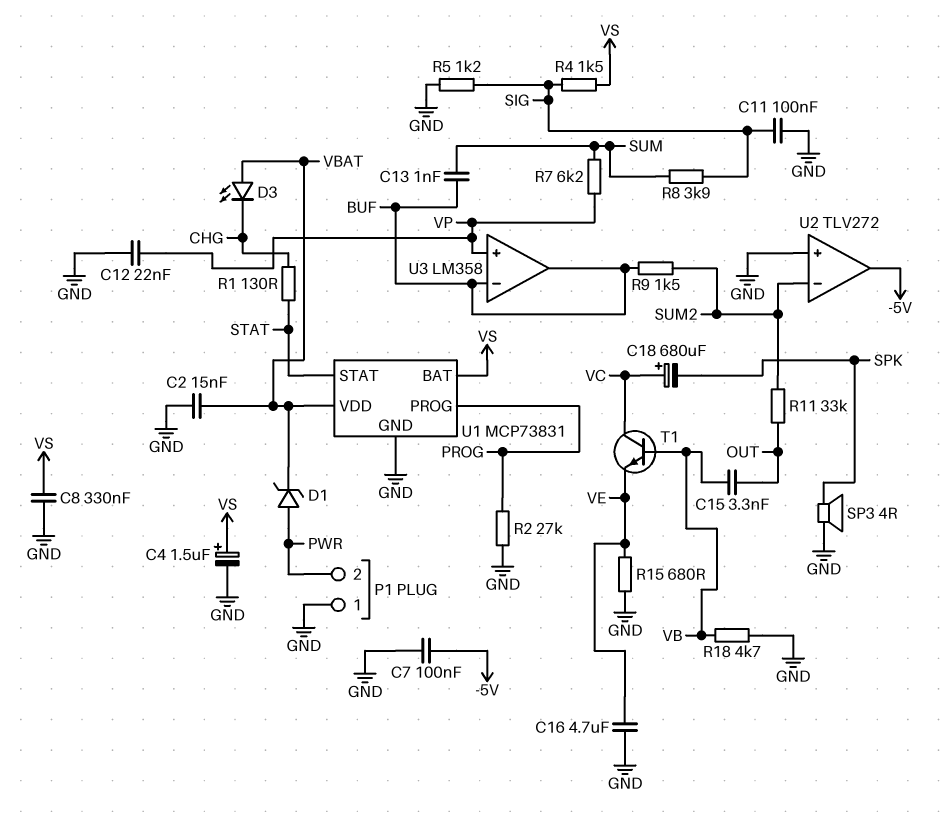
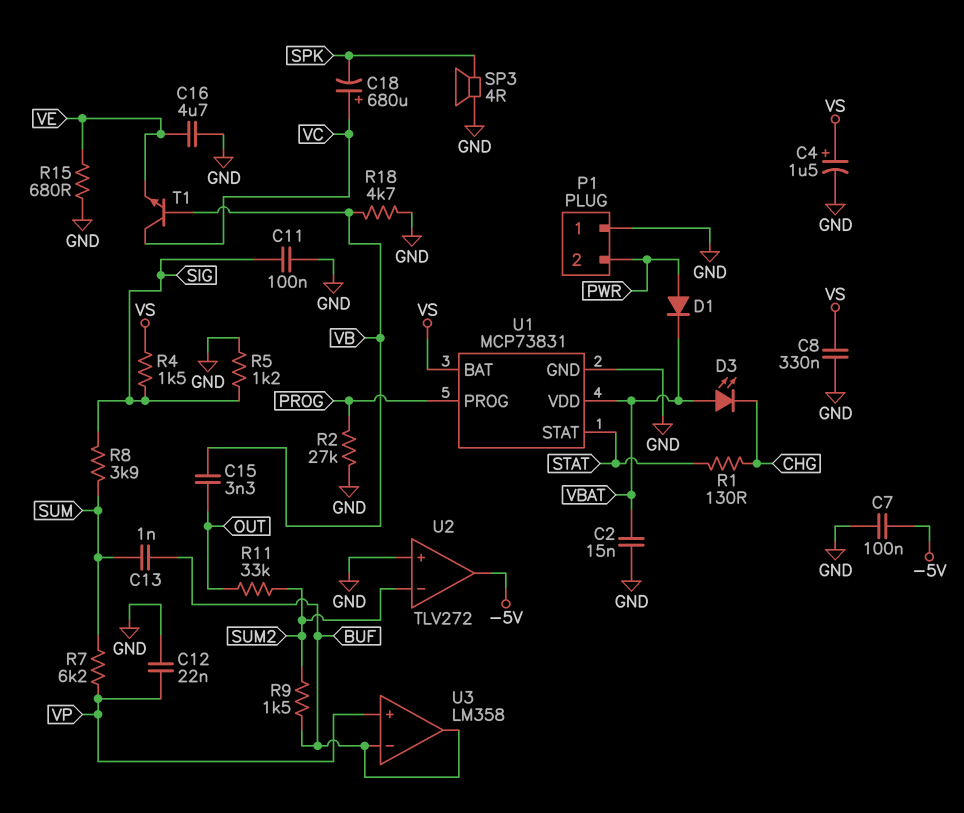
D1: zener (A PWR, K VBAT) -> diode (A PWR, K VBAT)

